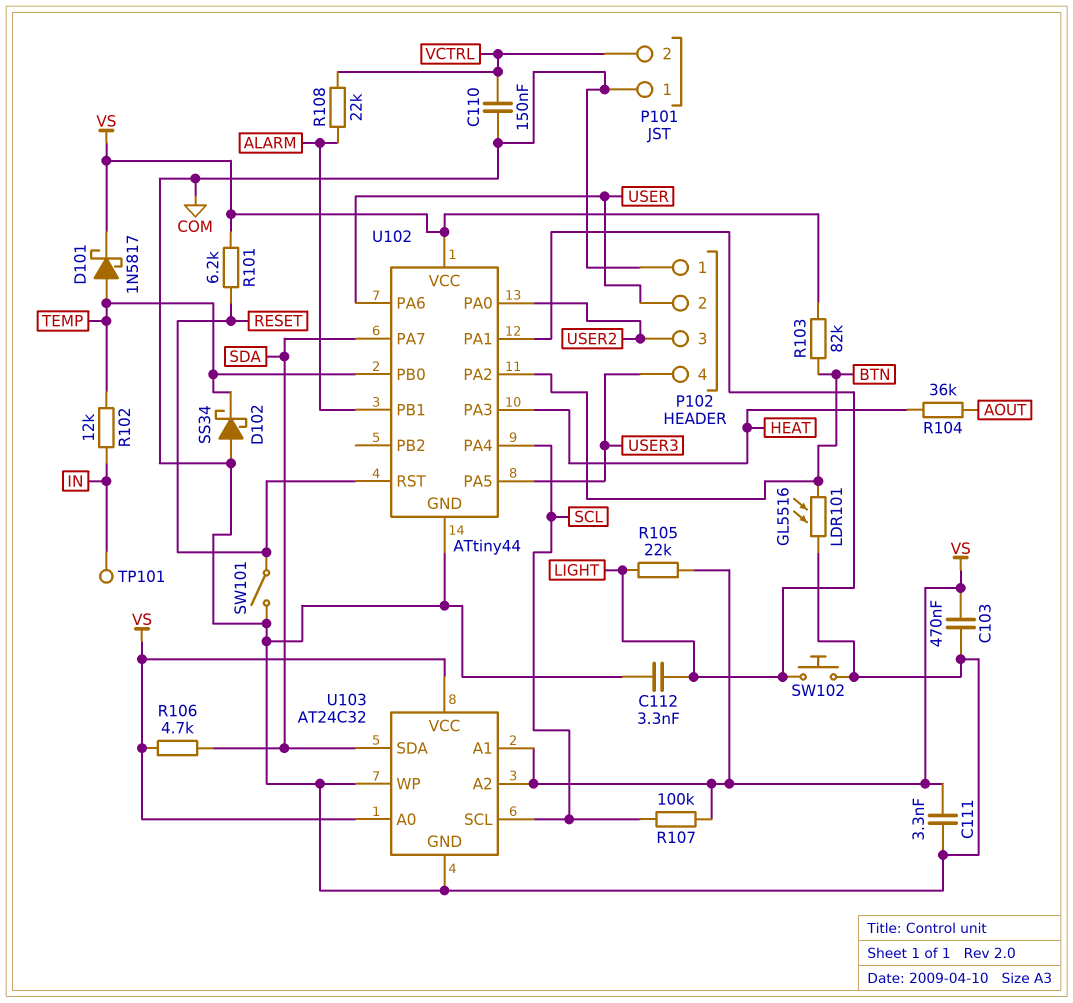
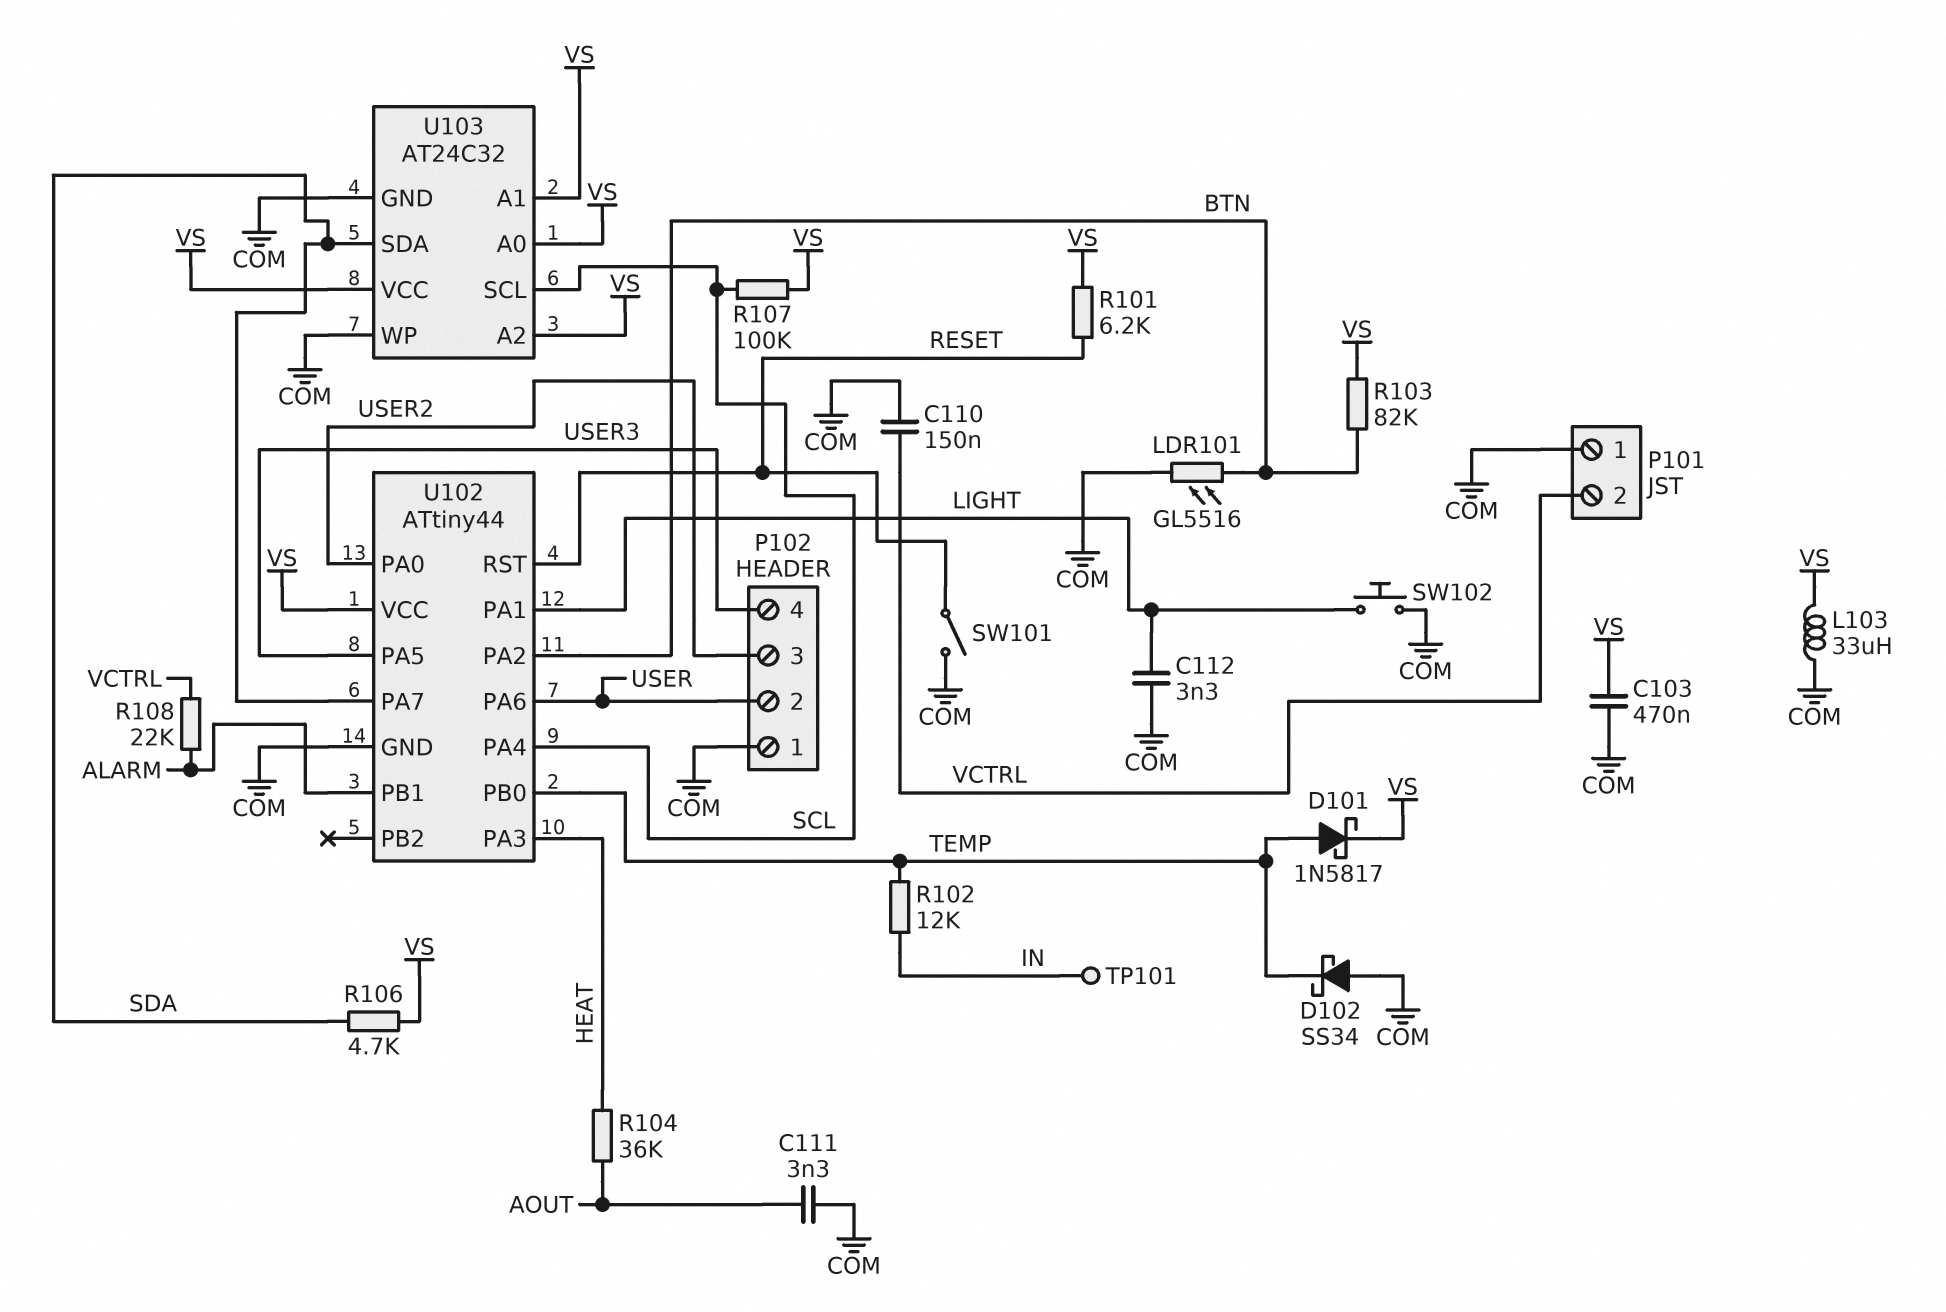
C111: 3.3nF (COM, VS) -> 3.3nF (AOUT, COM)
L103: none -> 33uH (COM, VS)
R105: 22k (LIGHT, VS) -> none

